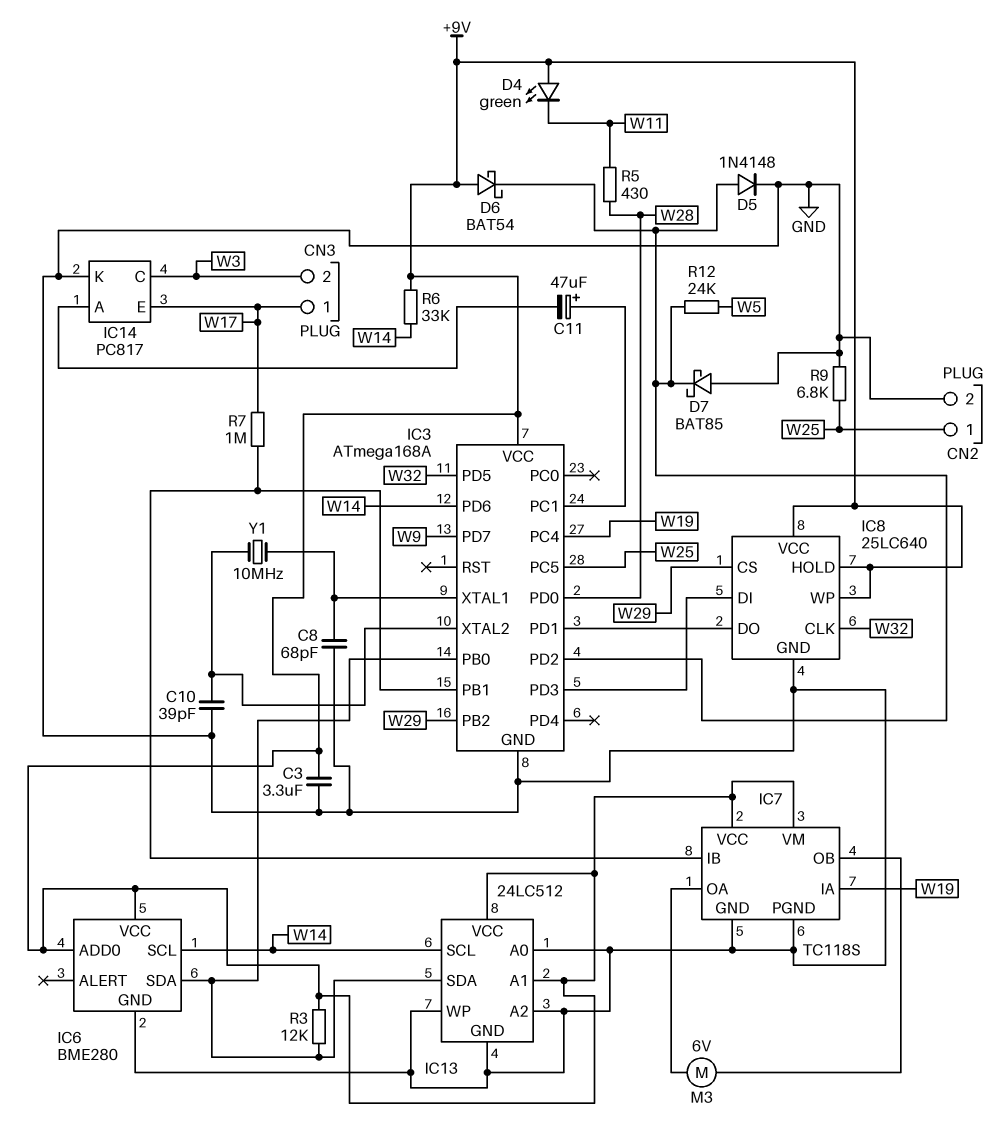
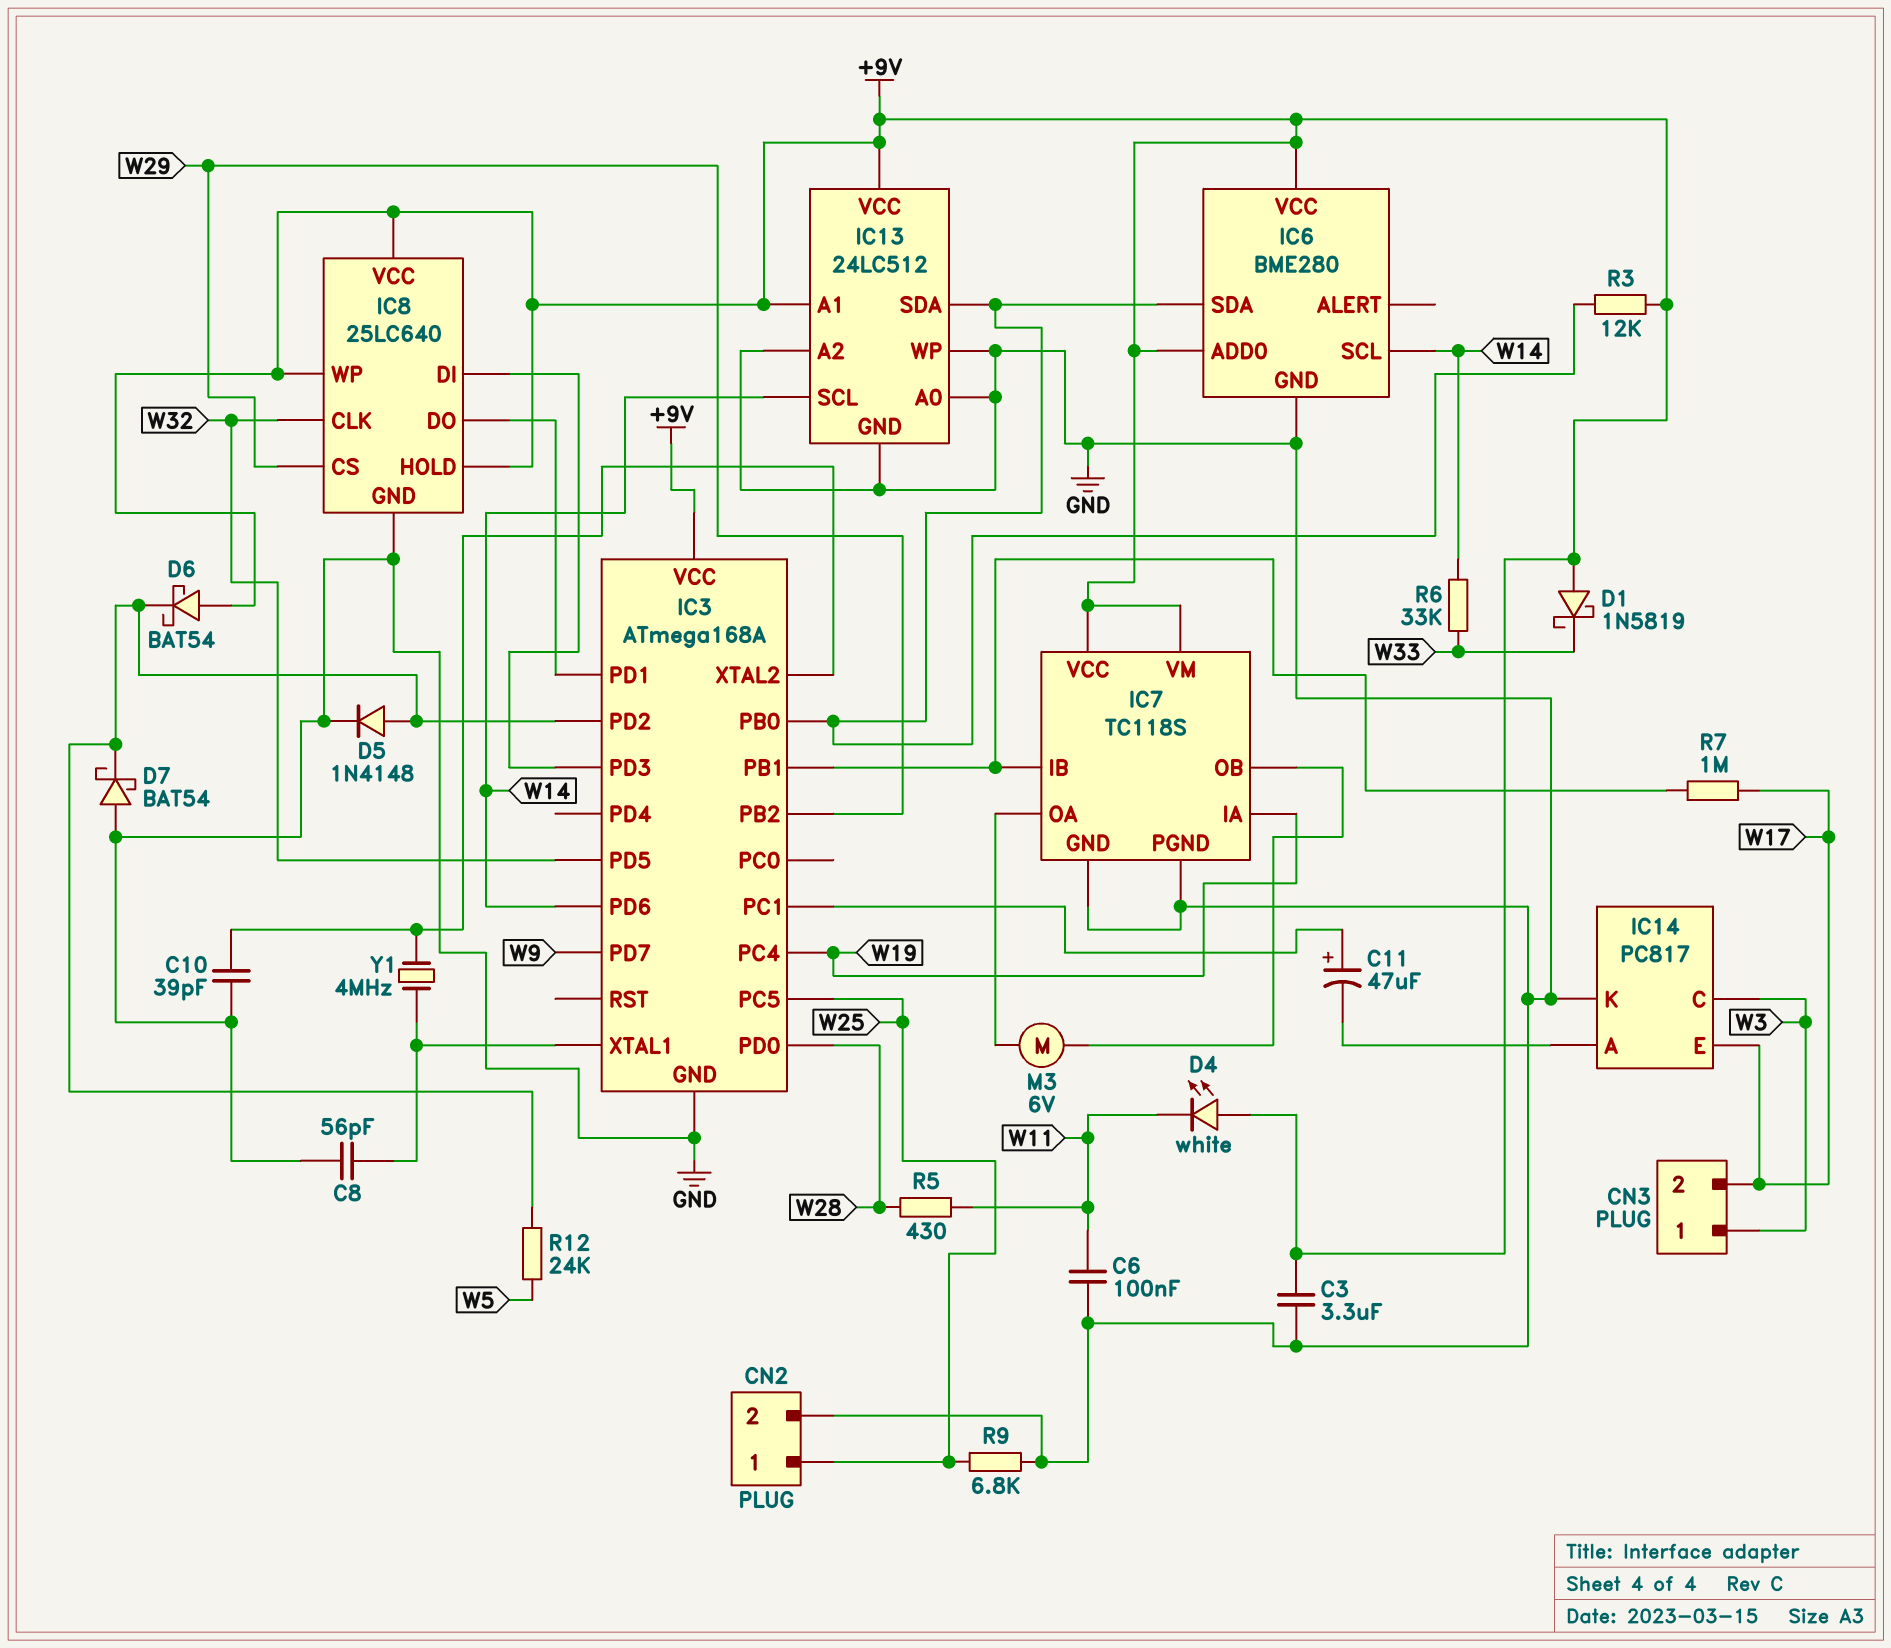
C6: none -> 100nF (GND, W11)
C8: 68pF (GND, IC3/XTAL1) -> 56pF (GND, IC3/XTAL1)
CN3 pin 1: W17 -> W3
CN3 pin 2: W3 -> W17
D1: none -> schottky 1N5819 (A +9V, K W33)
D4: LED green (A +9V, K W11) -> LED white (A +9V, K W11)
D7: schottky BAT85 (A GND, K IC3/PD2) -> schottky BAT54 (A GND, K IC3/PD2)
R6: 33k (+9V, W14) -> 33k (W14, W33)
Y1: 10MHz (IC3/XTAL1, IC3/XTAL2) -> 4MHz (IC3/XTAL1, IC3/XTAL2)

